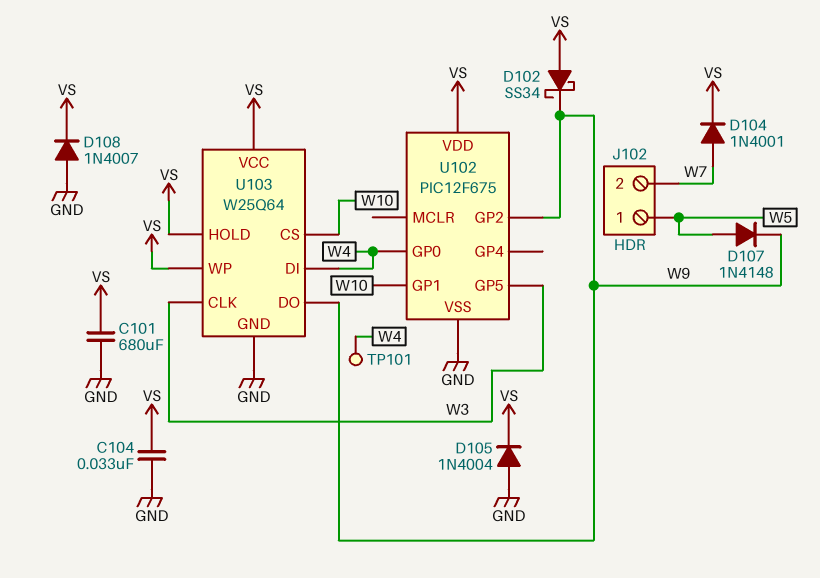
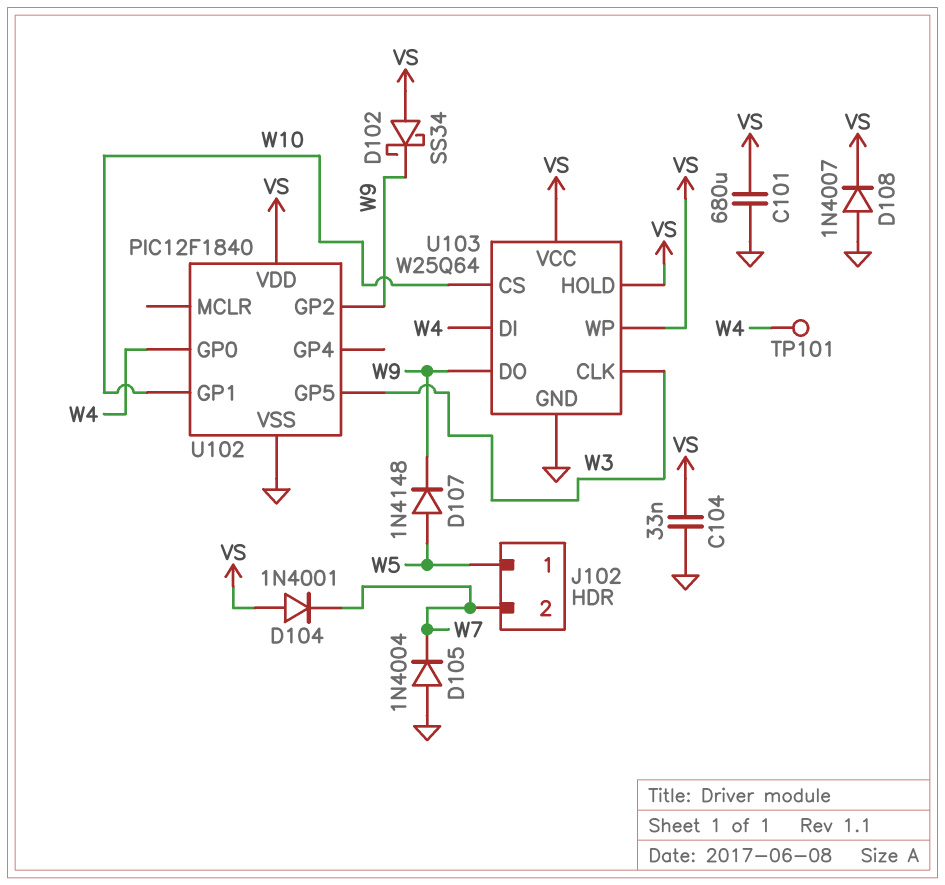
D104: diode 1N4001 (A W7, K VS) -> diode 1N4001 (A VS, K W7)
D105: diode 1N4004 (A GND, K VS) -> diode 1N4004 (A GND, K W7)
U102: PIC12F675 -> PIC12F1840

